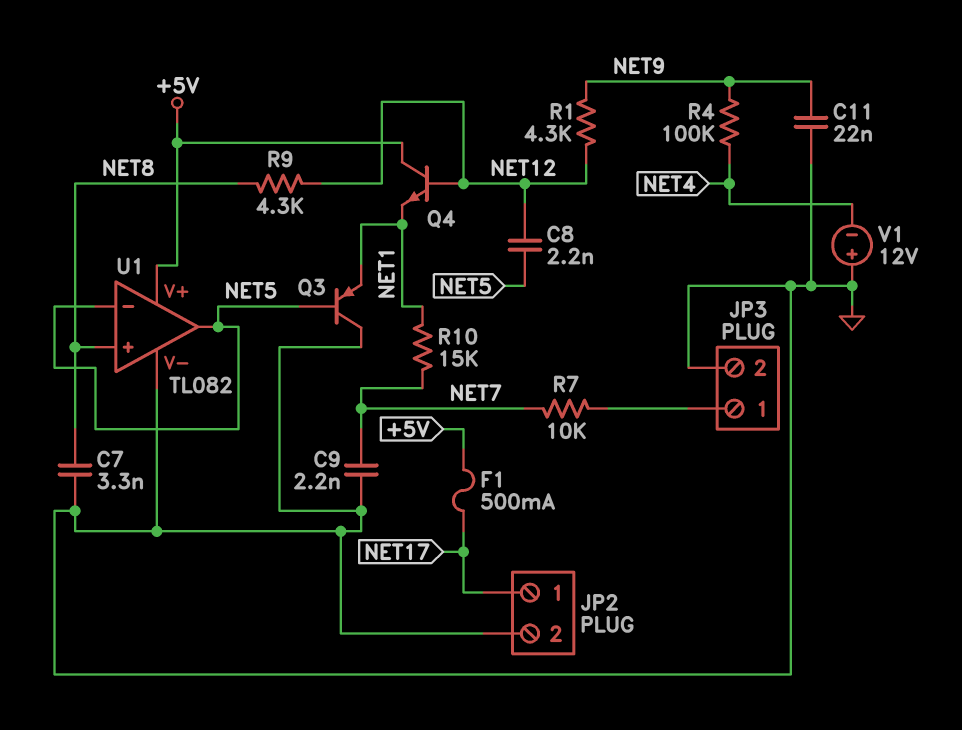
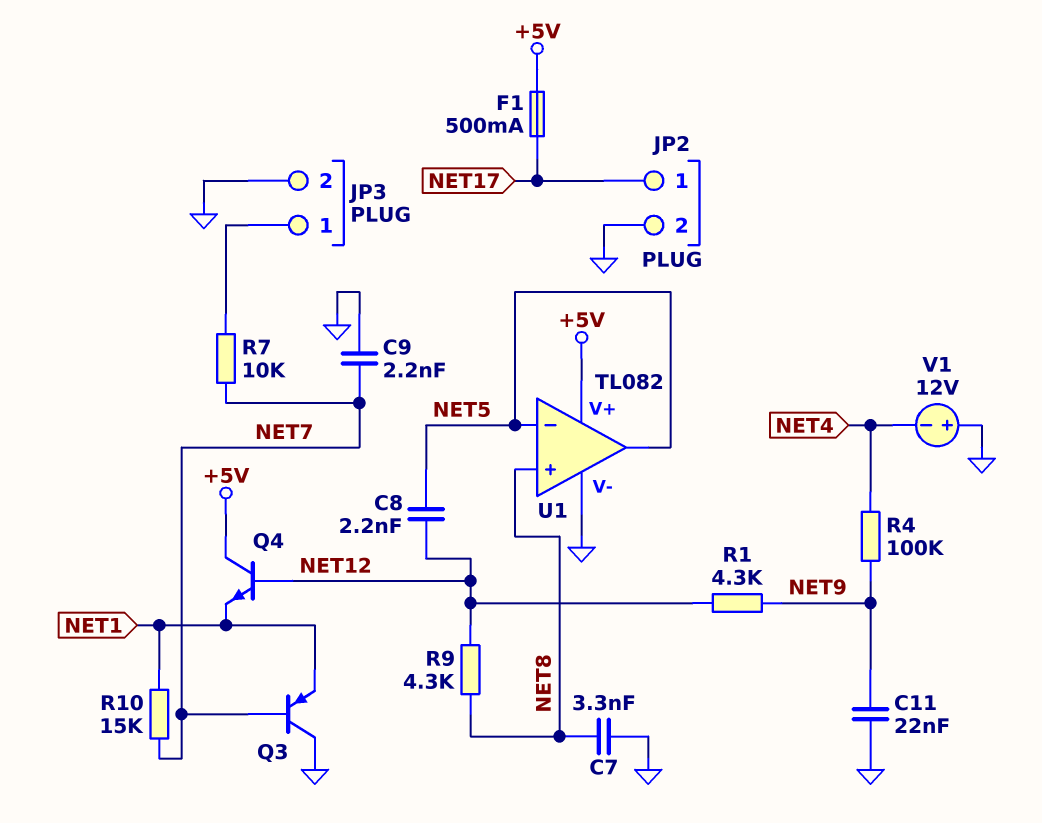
Q3: PNP (B NET5, C GND, E NET1) -> PNP (B NET7, C GND, E NET1)

